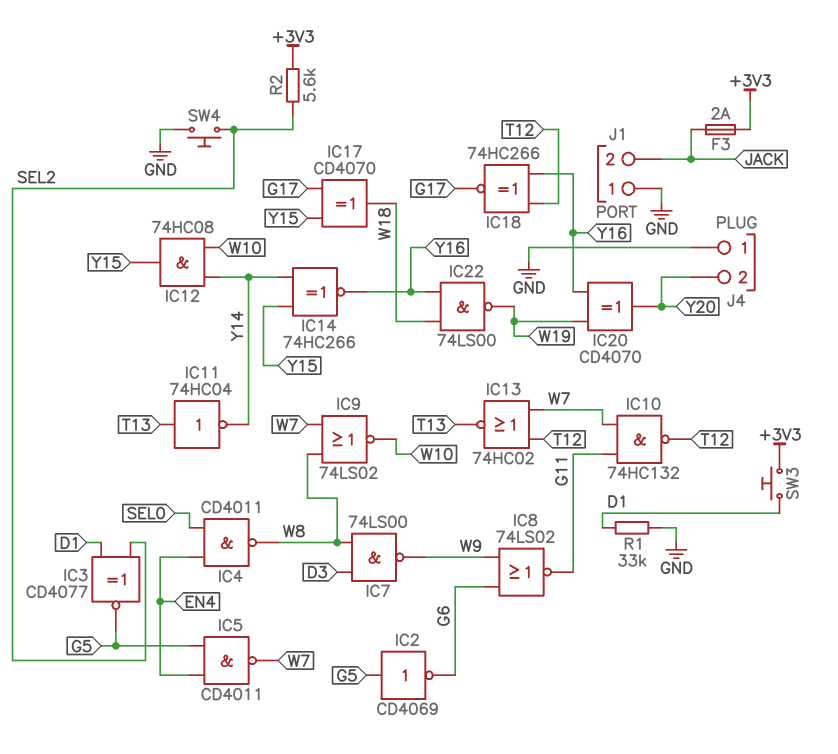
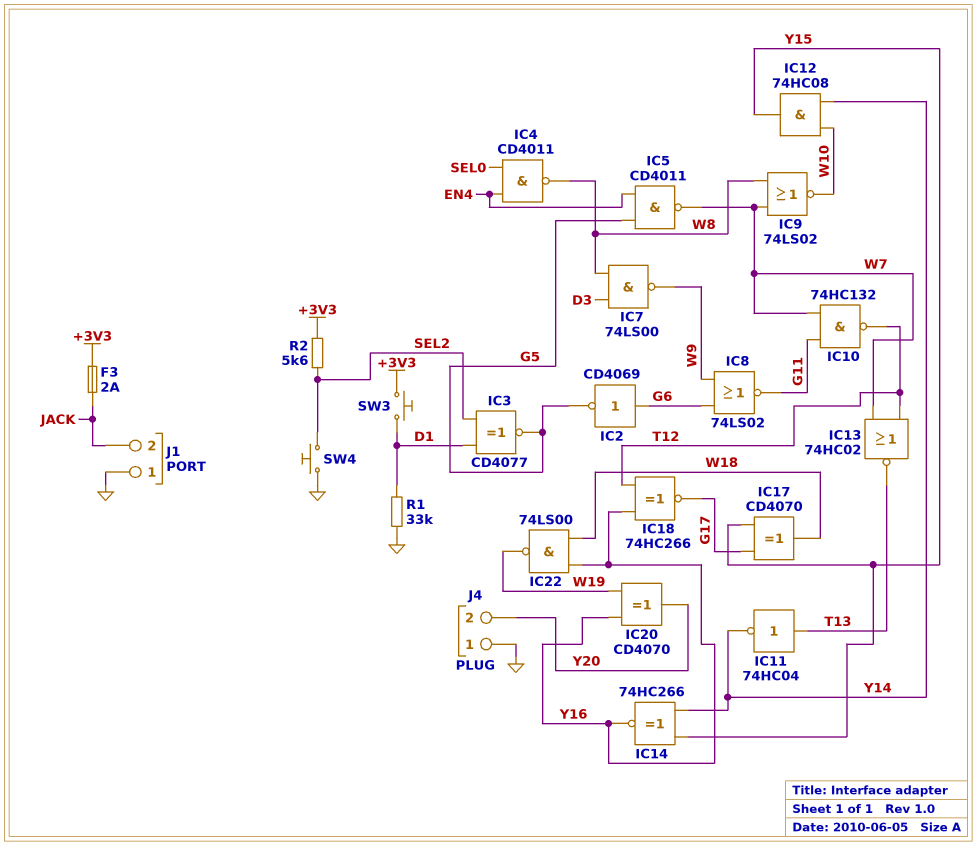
IC2: NOT CD4069 (in G5, out G6) -> NOT CD4069 (in G6, out G5)

